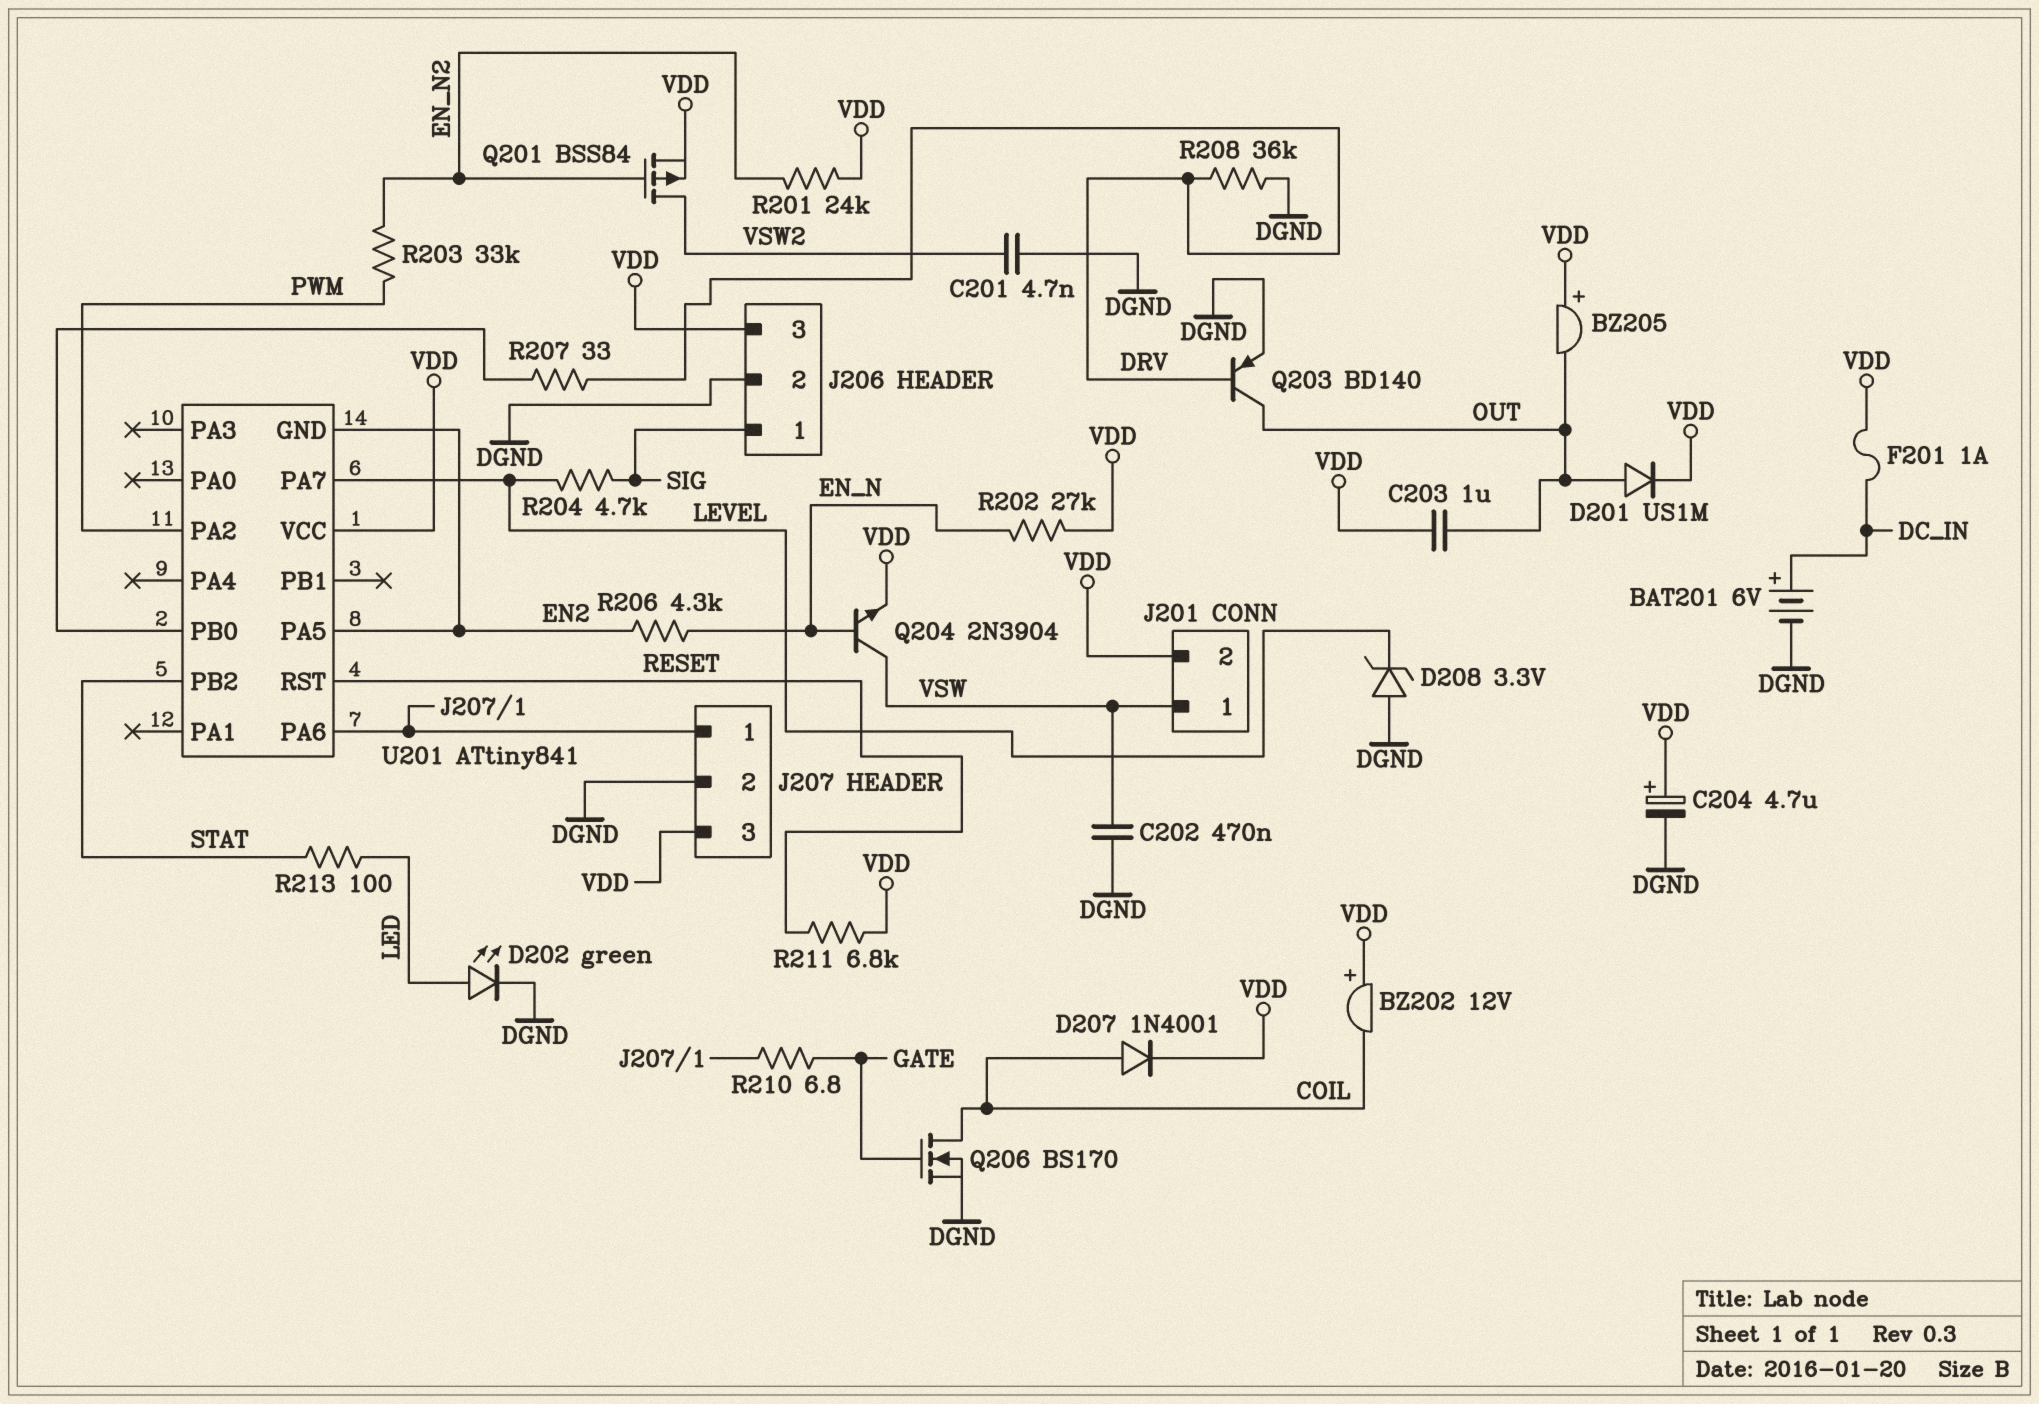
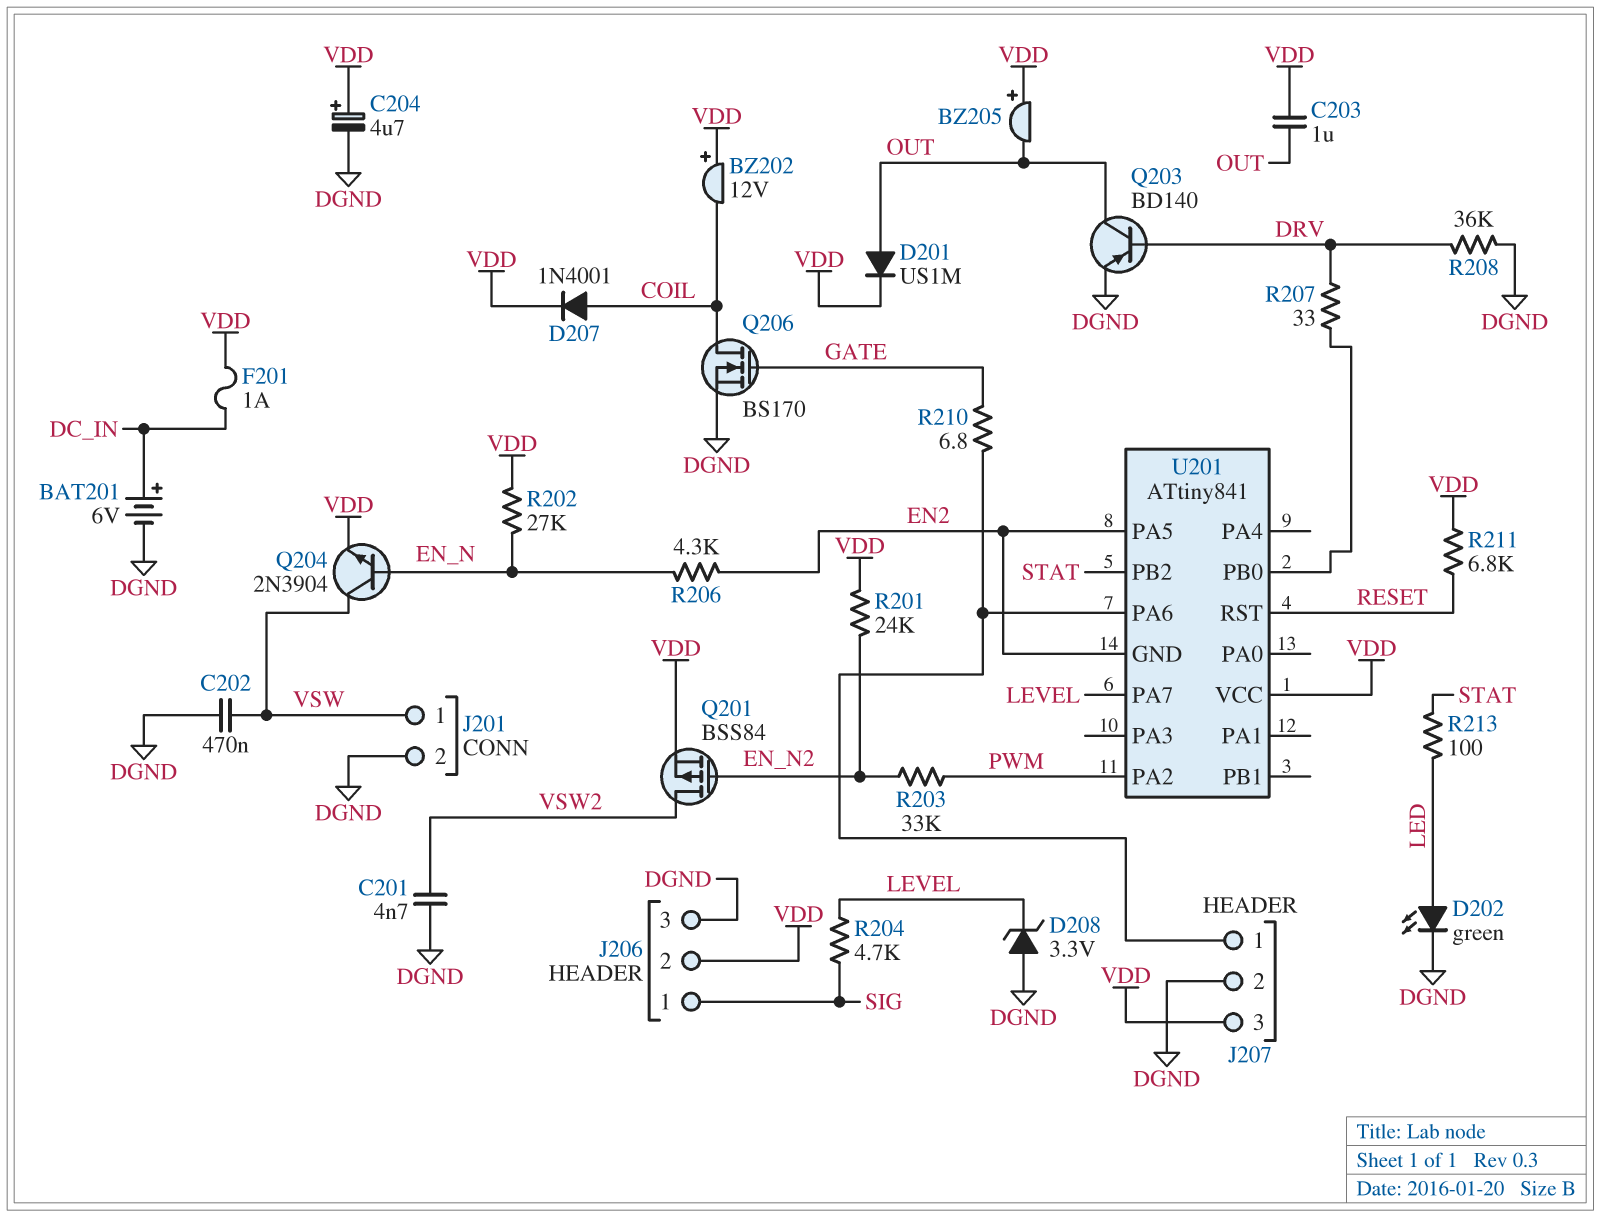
J201 pin 2: VDD -> DGND
J206 pin 2: DGND -> VDD
J206 pin 3: VDD -> DGND

